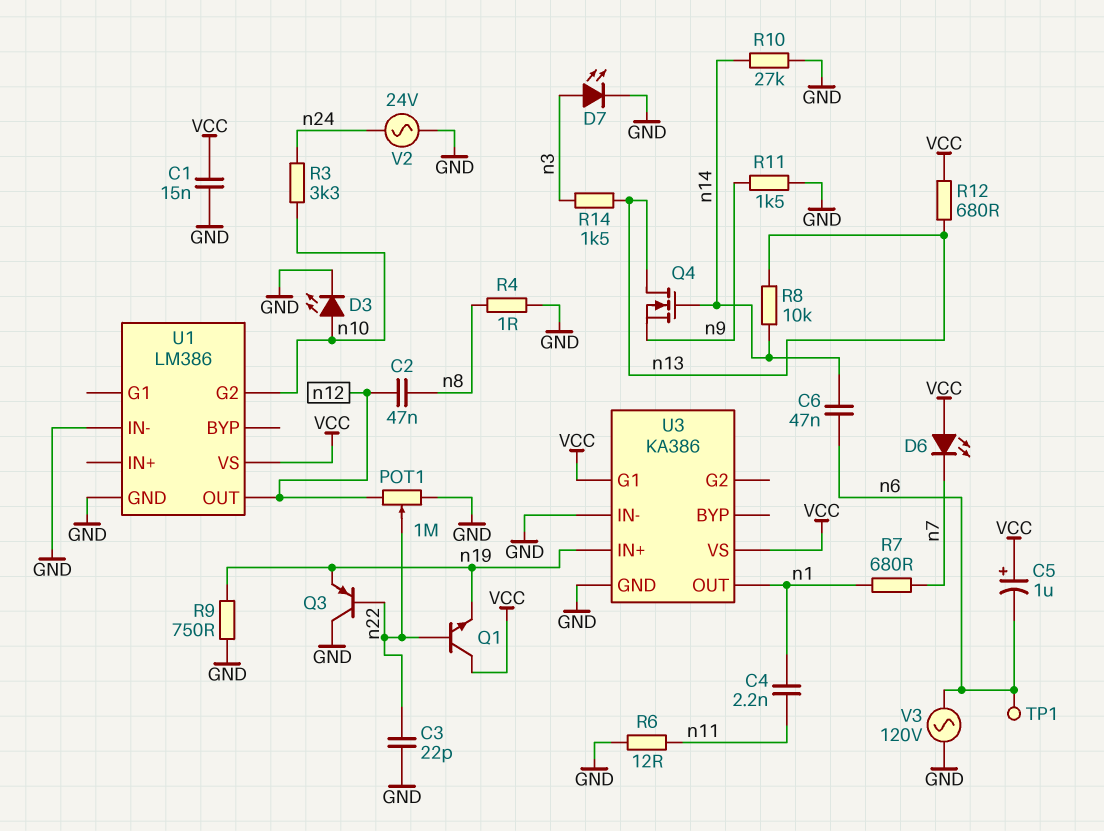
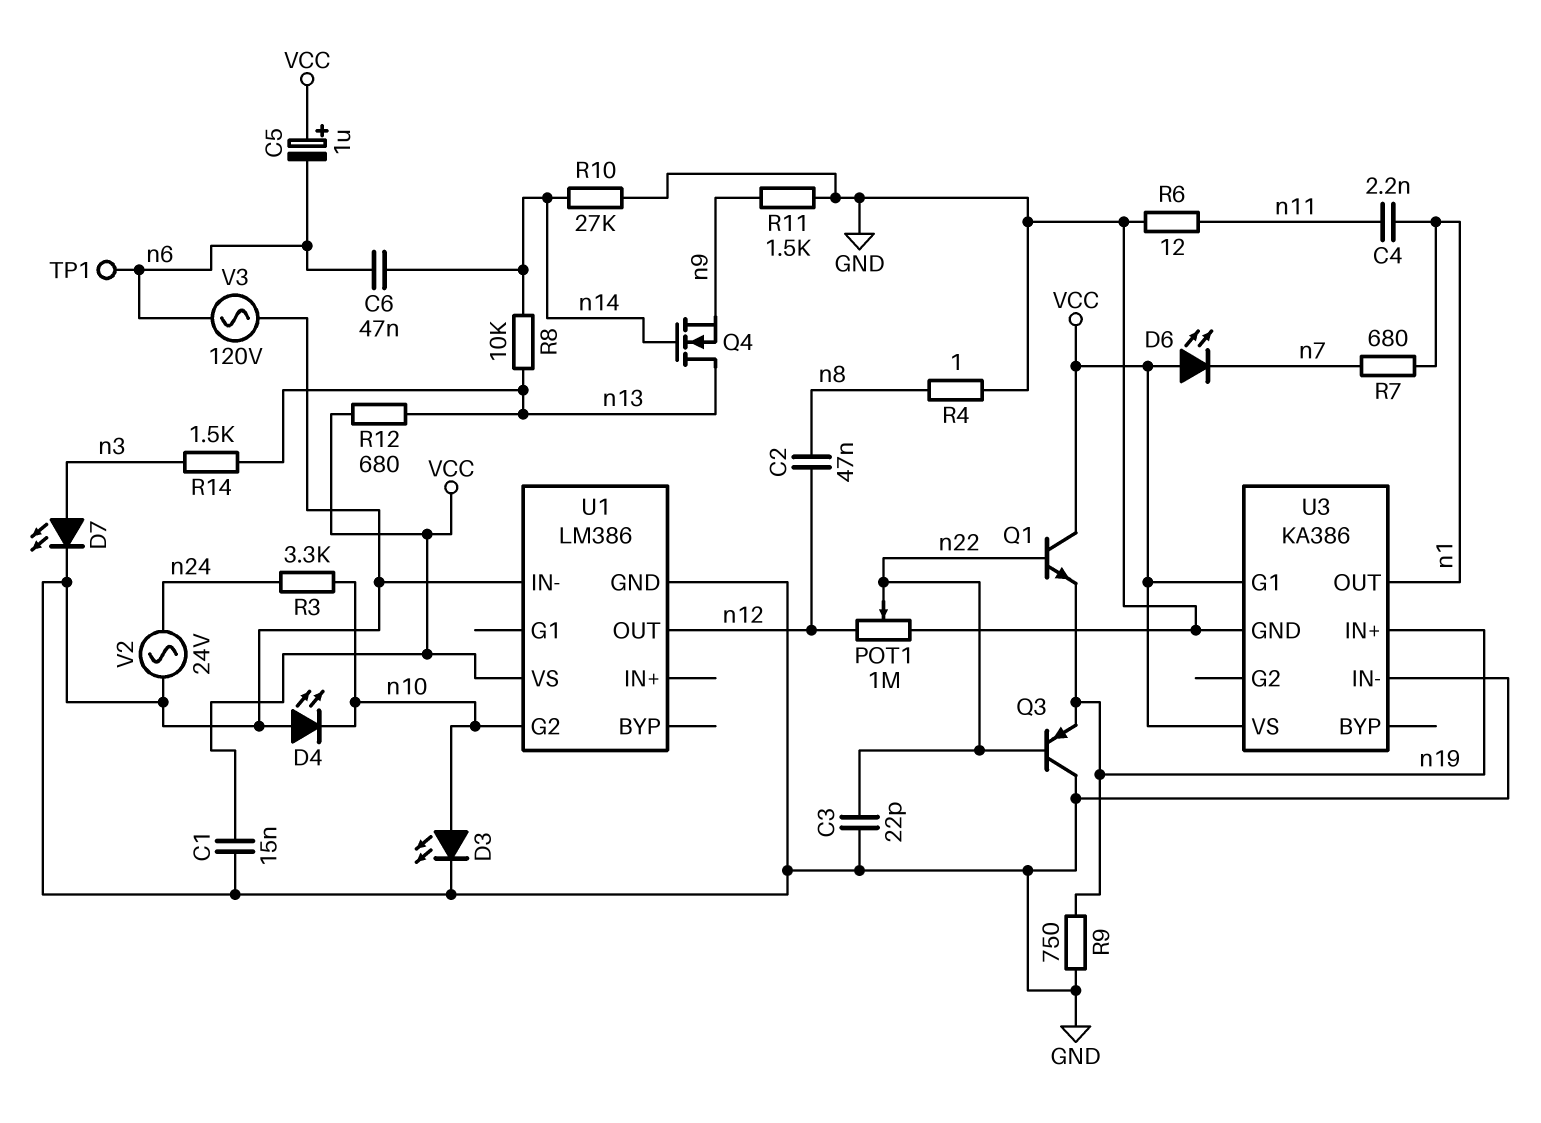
D4: none -> LED (A GND, K n10)

